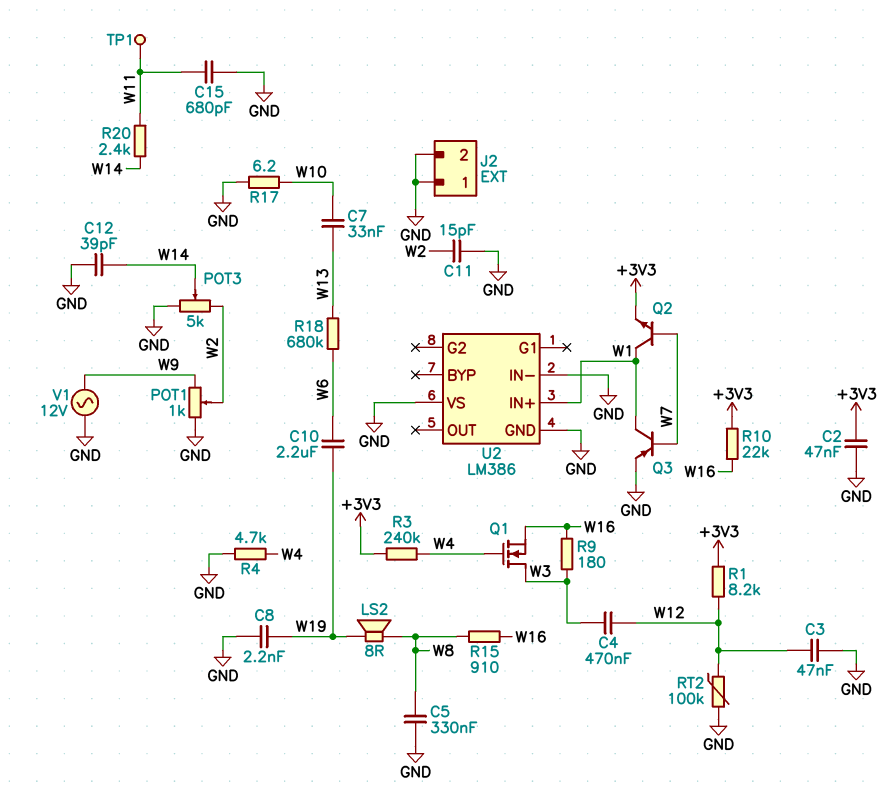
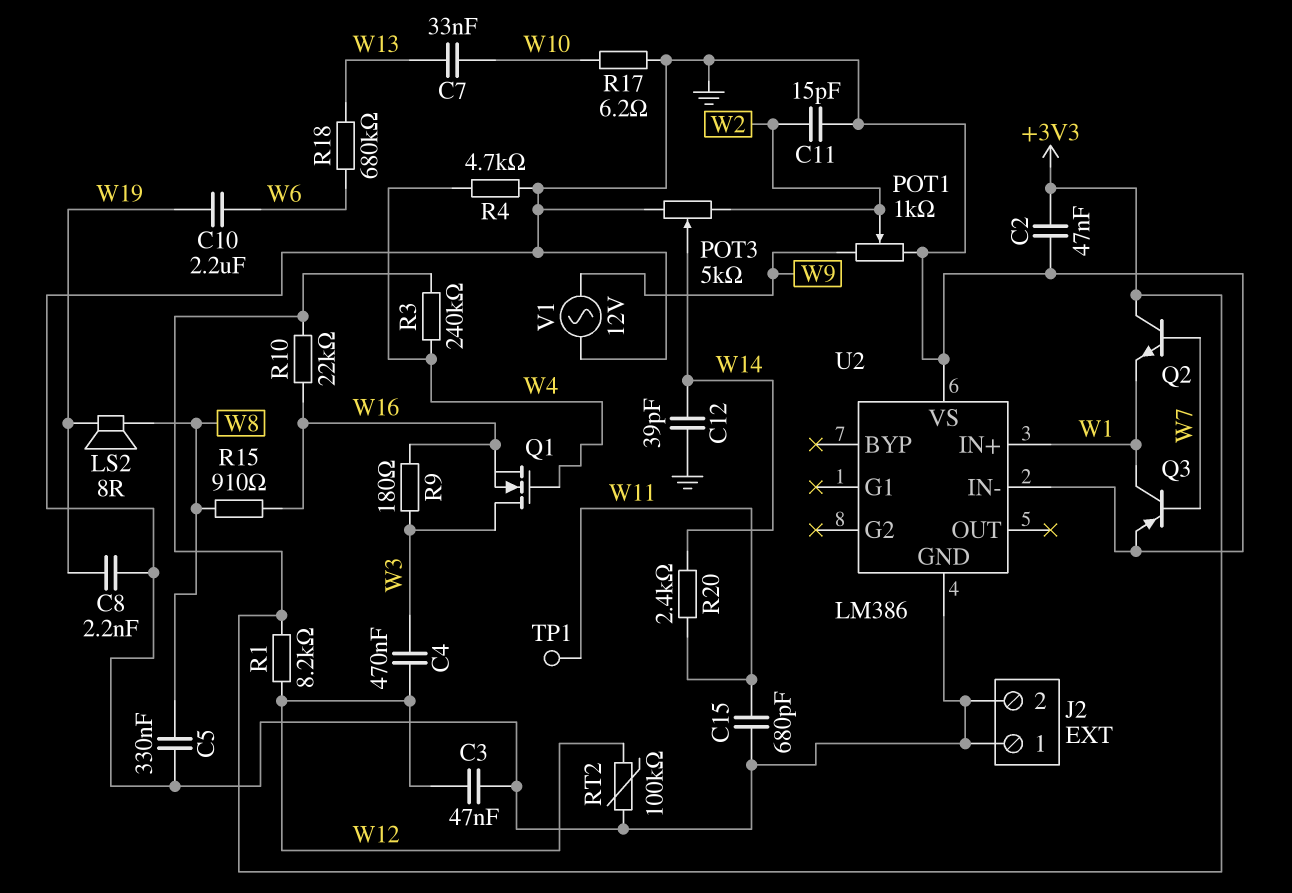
Q2: NPN (B W7, C W1, E +3V3) -> NPN (B W7, C +3V3, E W1)

